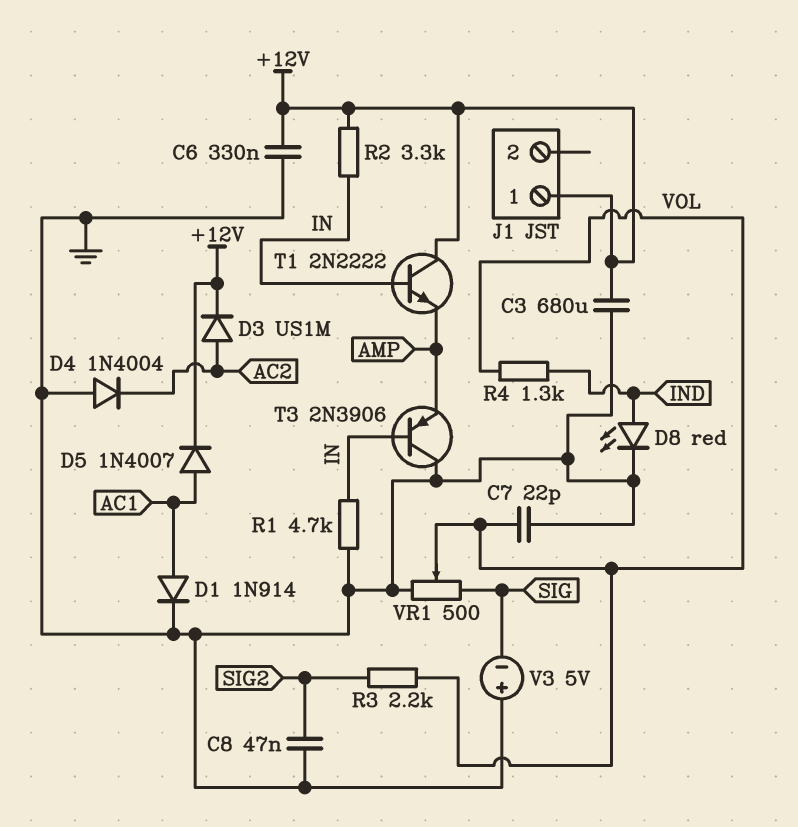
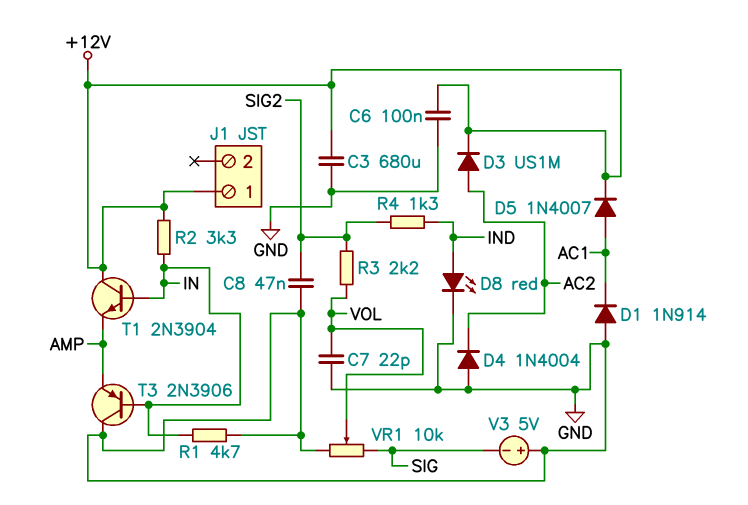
C6: 330nF (+12V, GND) -> 100nF (+12V, GND)
D1: diode 1N914 (A AC1, K GND) -> diode 1N914 (A GND, K AC1)
R4: 1.3k (IND, VOL) -> 1.3k (IND, SIG2)
T1: NPN 2N2222 (B IN, C +12V, E AMP) -> NPN 2N3904 (B IN, C +12V, E AMP)
VR1: 500 (GND, SIG, wiper VOL) -> 10k (GND, SIG, wiper VOL)

